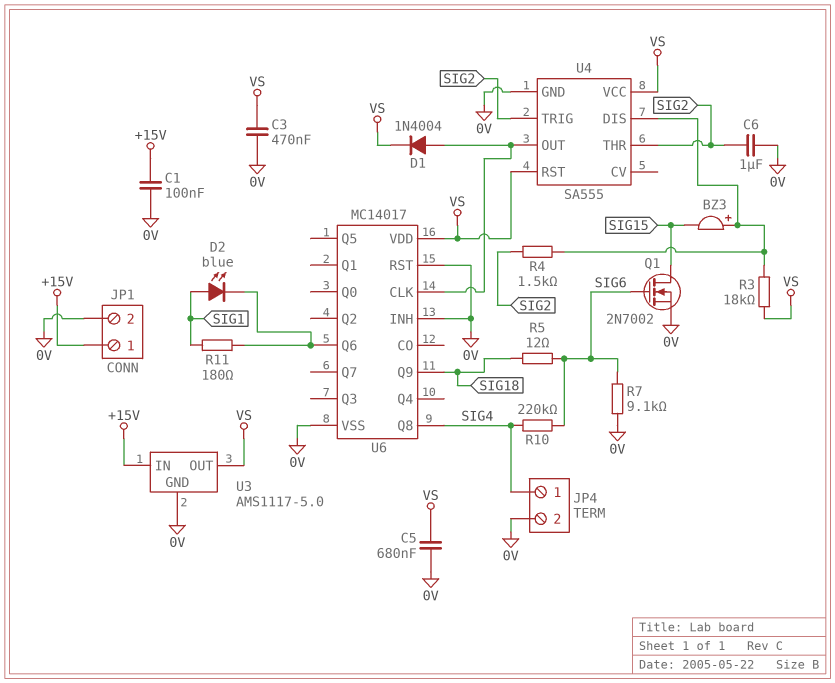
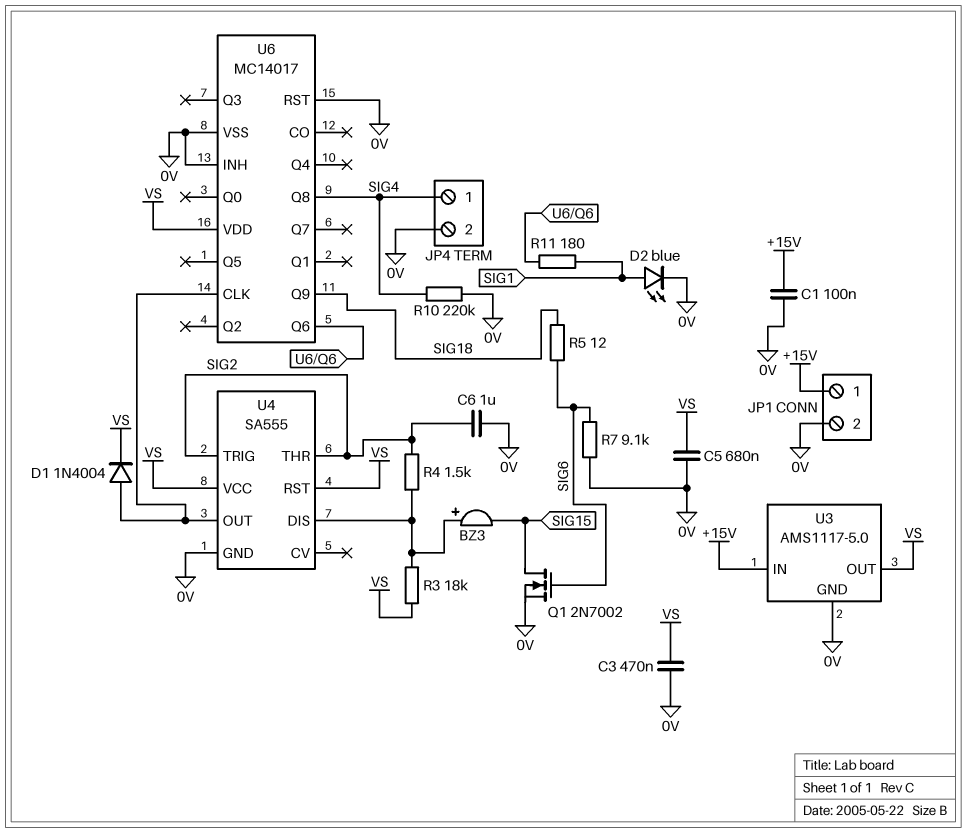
D2: LED blue (A SIG1, K U6/Q6) -> LED blue (A SIG1, K 0V)
R10: 220k (SIG4, SIG6) -> 220k (0V, SIG4)

